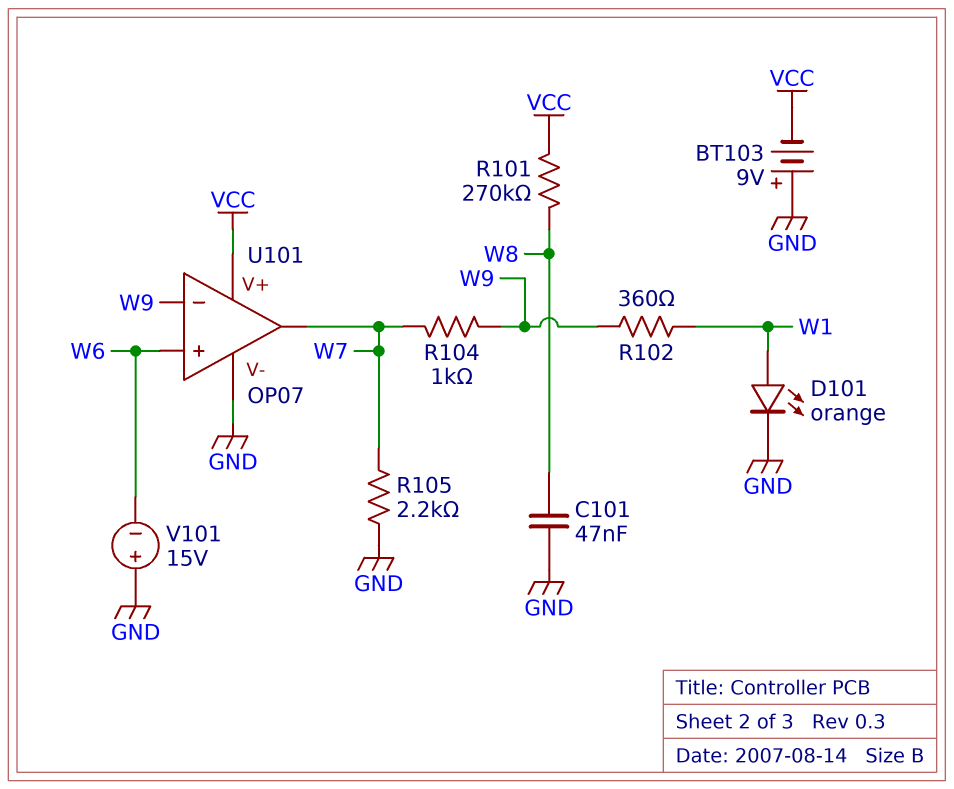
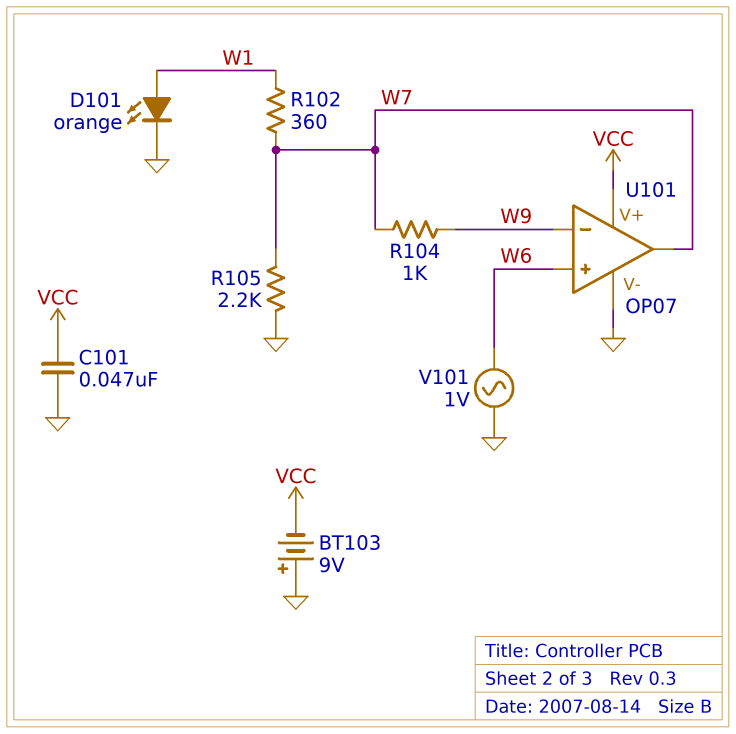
C101: 47nF (GND, W8) -> 47nF (GND, VCC)
R101: 270k (VCC, W8) -> none
R102: 360 (W1, W9) -> 360 (W1, W7)
V101: 15V (plus GND, minus W6) -> AC 1V (GND, W6)

